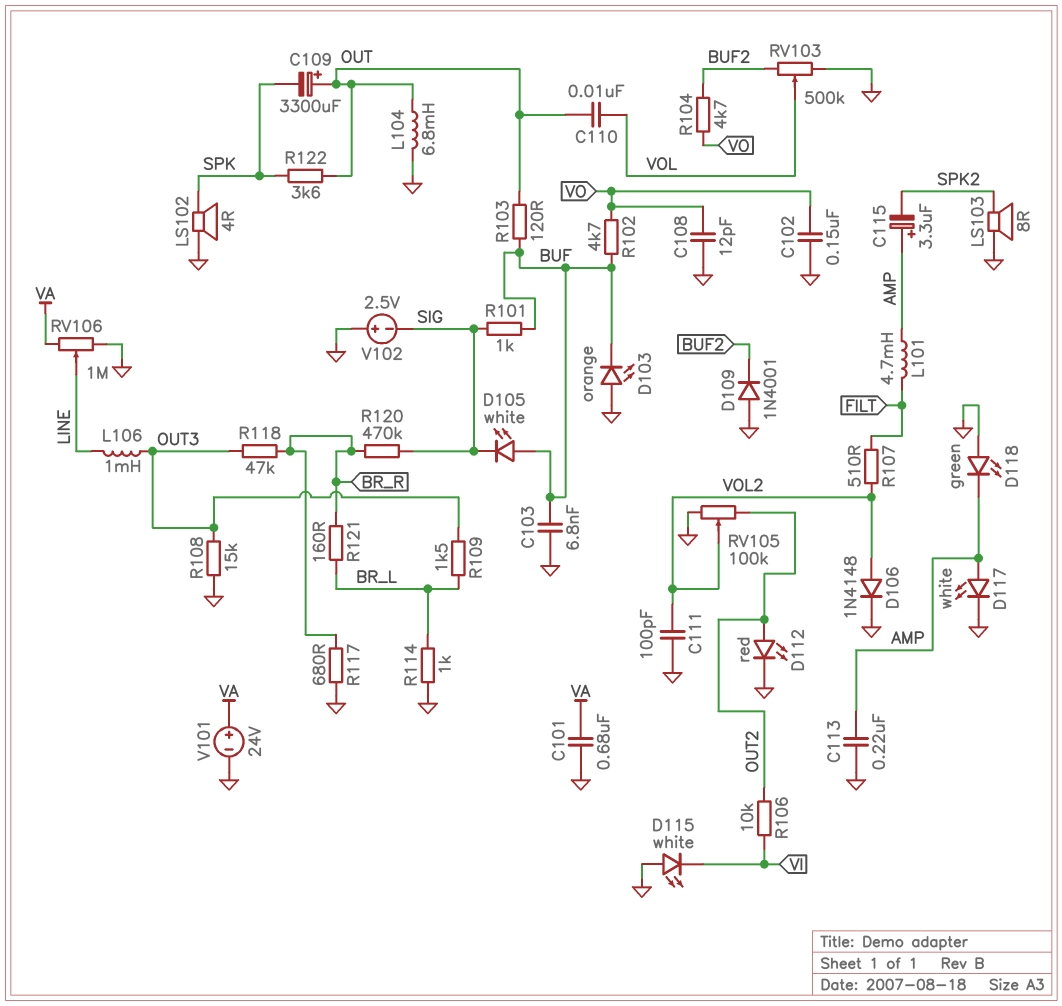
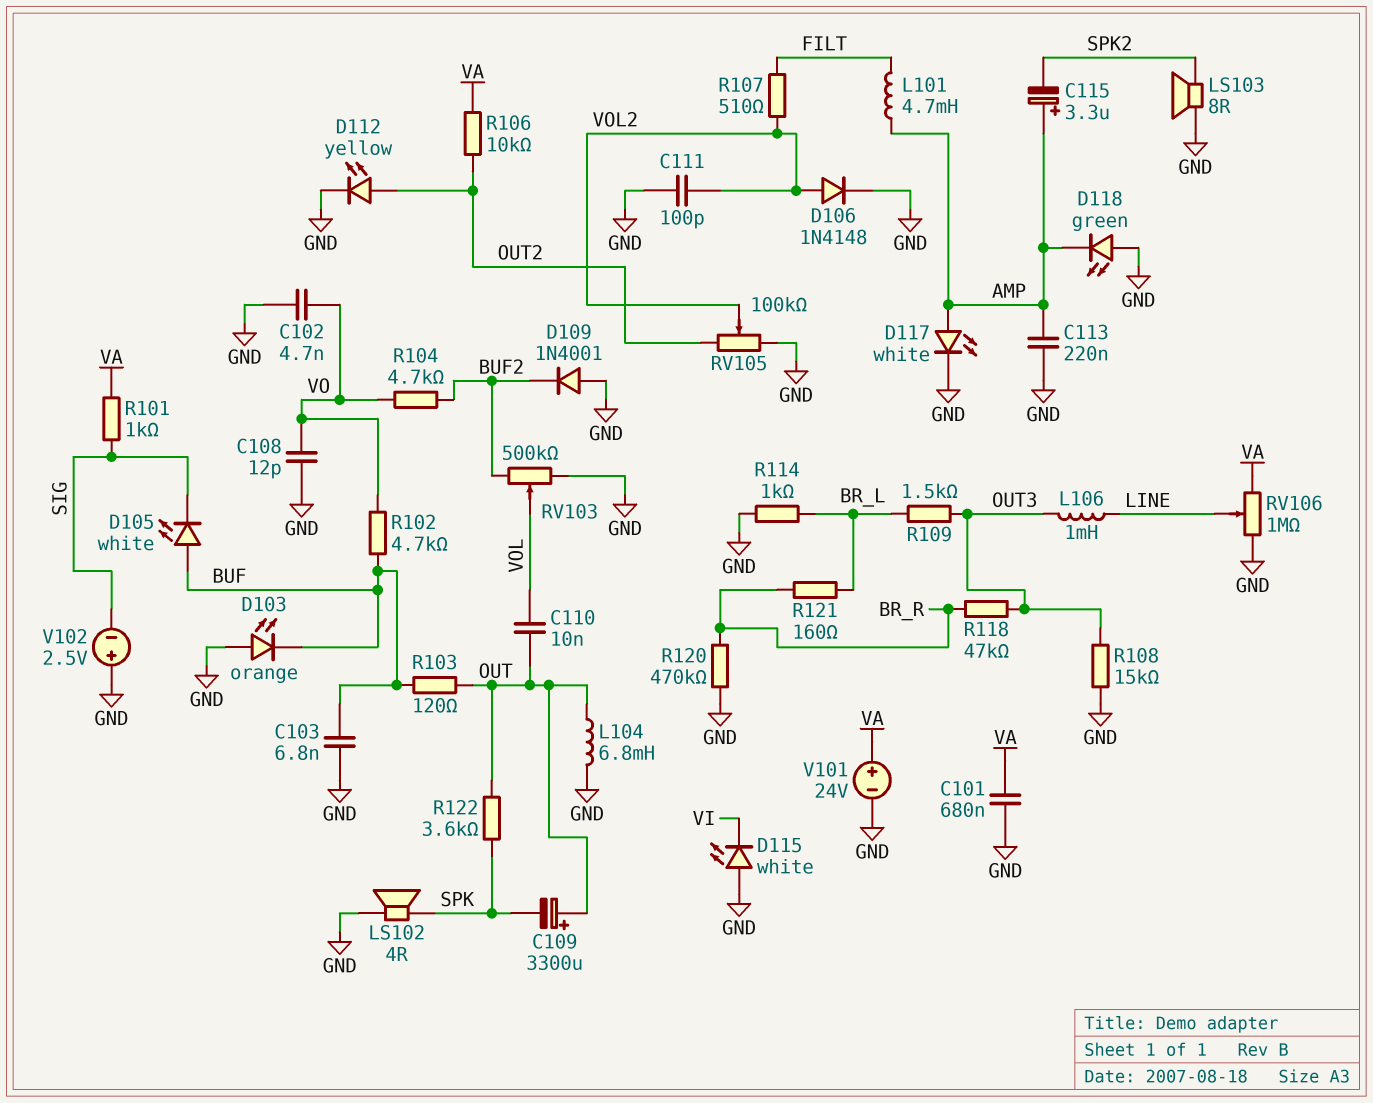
C102: 150nF (GND, VO) -> 4.7nF (GND, VO)
D112: LED red (A OUT2, K GND) -> LED yellow (A OUT2, K GND)
R101: 1k (BUF, SIG) -> 1k (SIG, VA)
R106: 10k (OUT2, VI) -> 10k (OUT2, VA)
R117: 680 (BR_R, GND) -> none
R120: 470k (BR_R, SIG) -> 470k (BR_R, GND)

